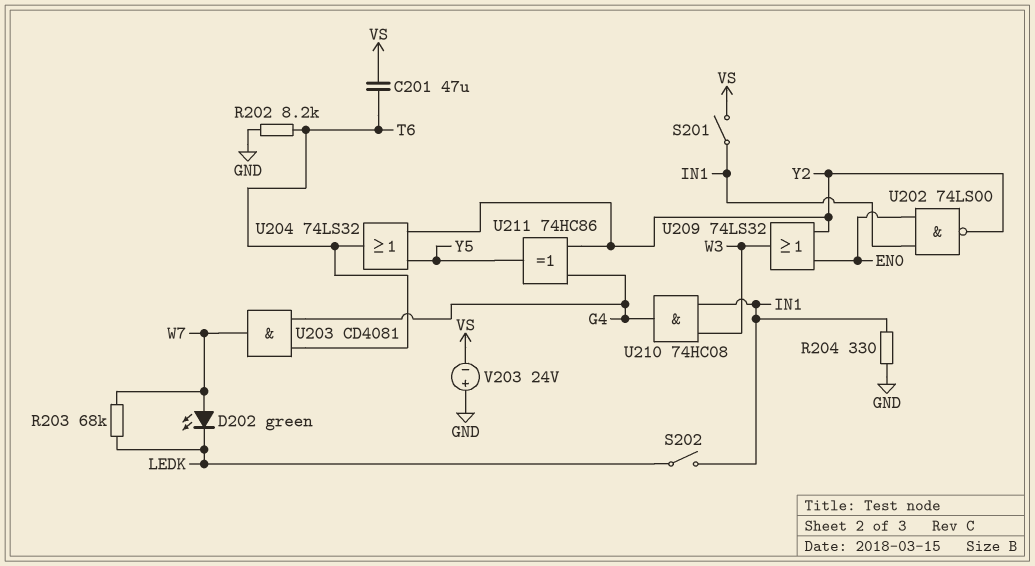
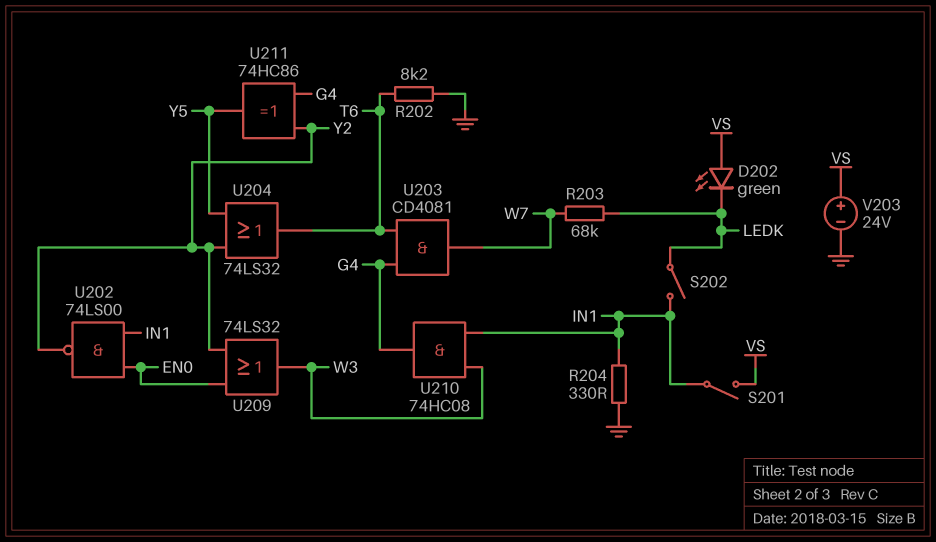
C201: 47uF (T6, VS) -> none
D202: LED green (A W7, K LEDK) -> LED green (A VS, K LEDK)
V203: 24V (plus GND, minus VS) -> 24V (plus VS, minus GND)

